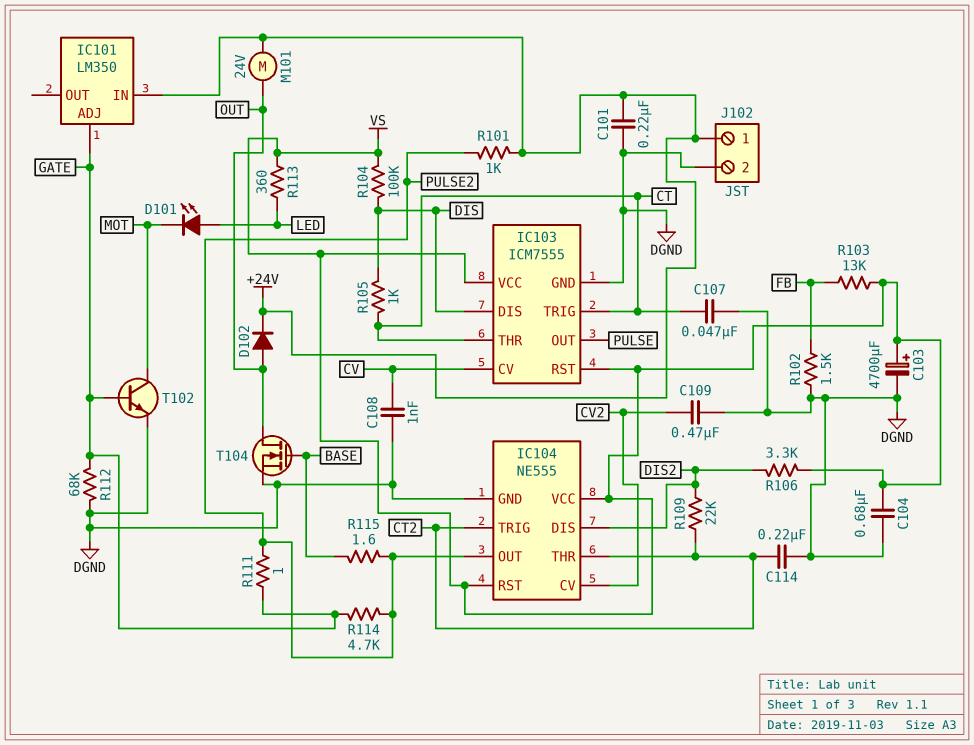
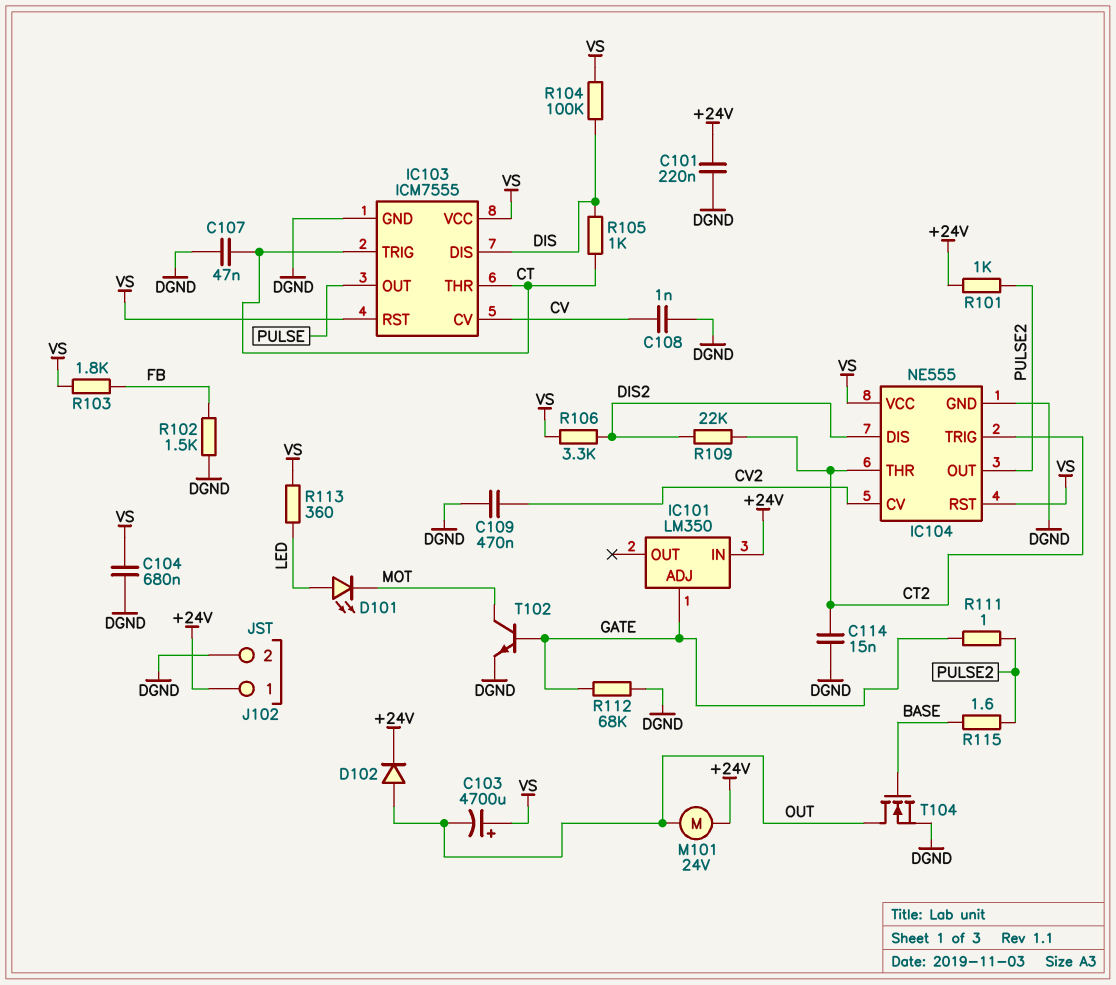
C103: 4700uF (plus VS, minus DGND) -> 4700uF (plus VS, minus OUT)
C114: 220nF (CT2, DGND) -> 15nF (CT2, DGND)
R103: 13k (FB, VS) -> 1.8k (FB, VS)
R114: 4.7k (GATE, PULSE2) -> none

